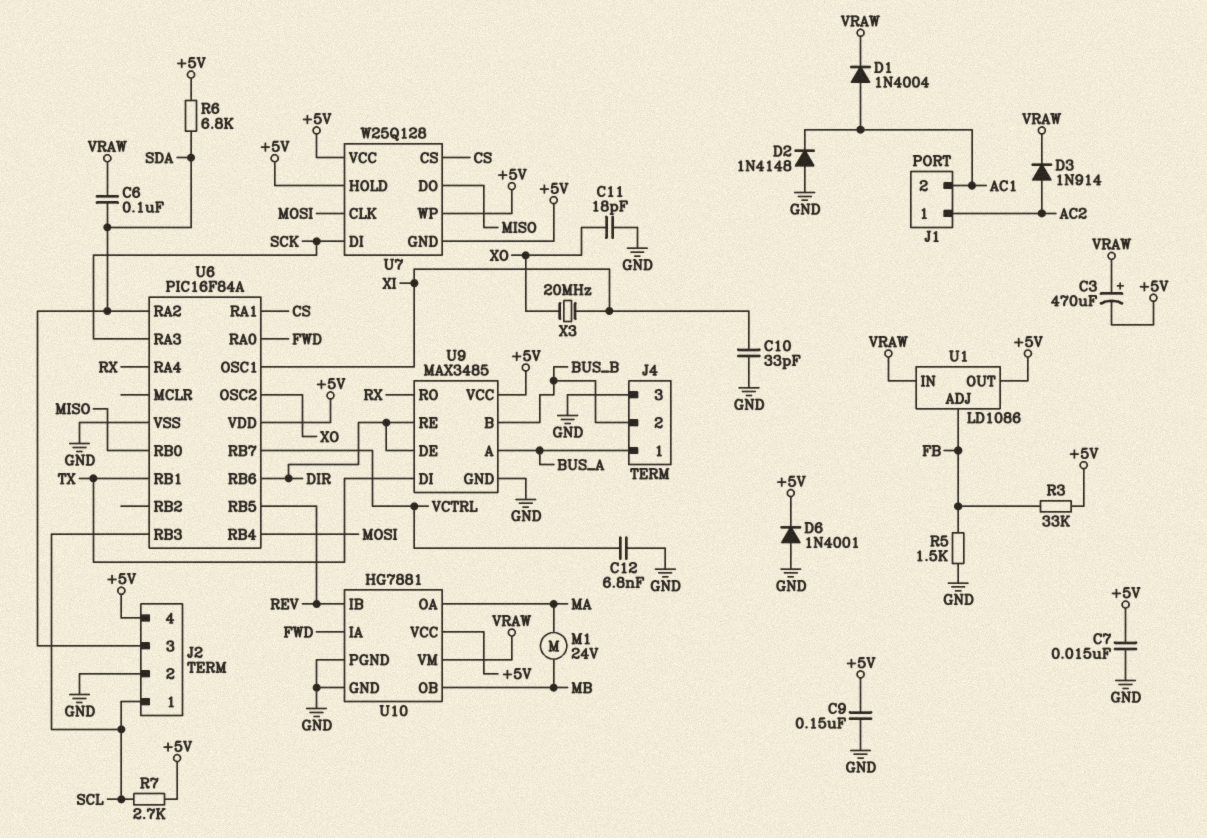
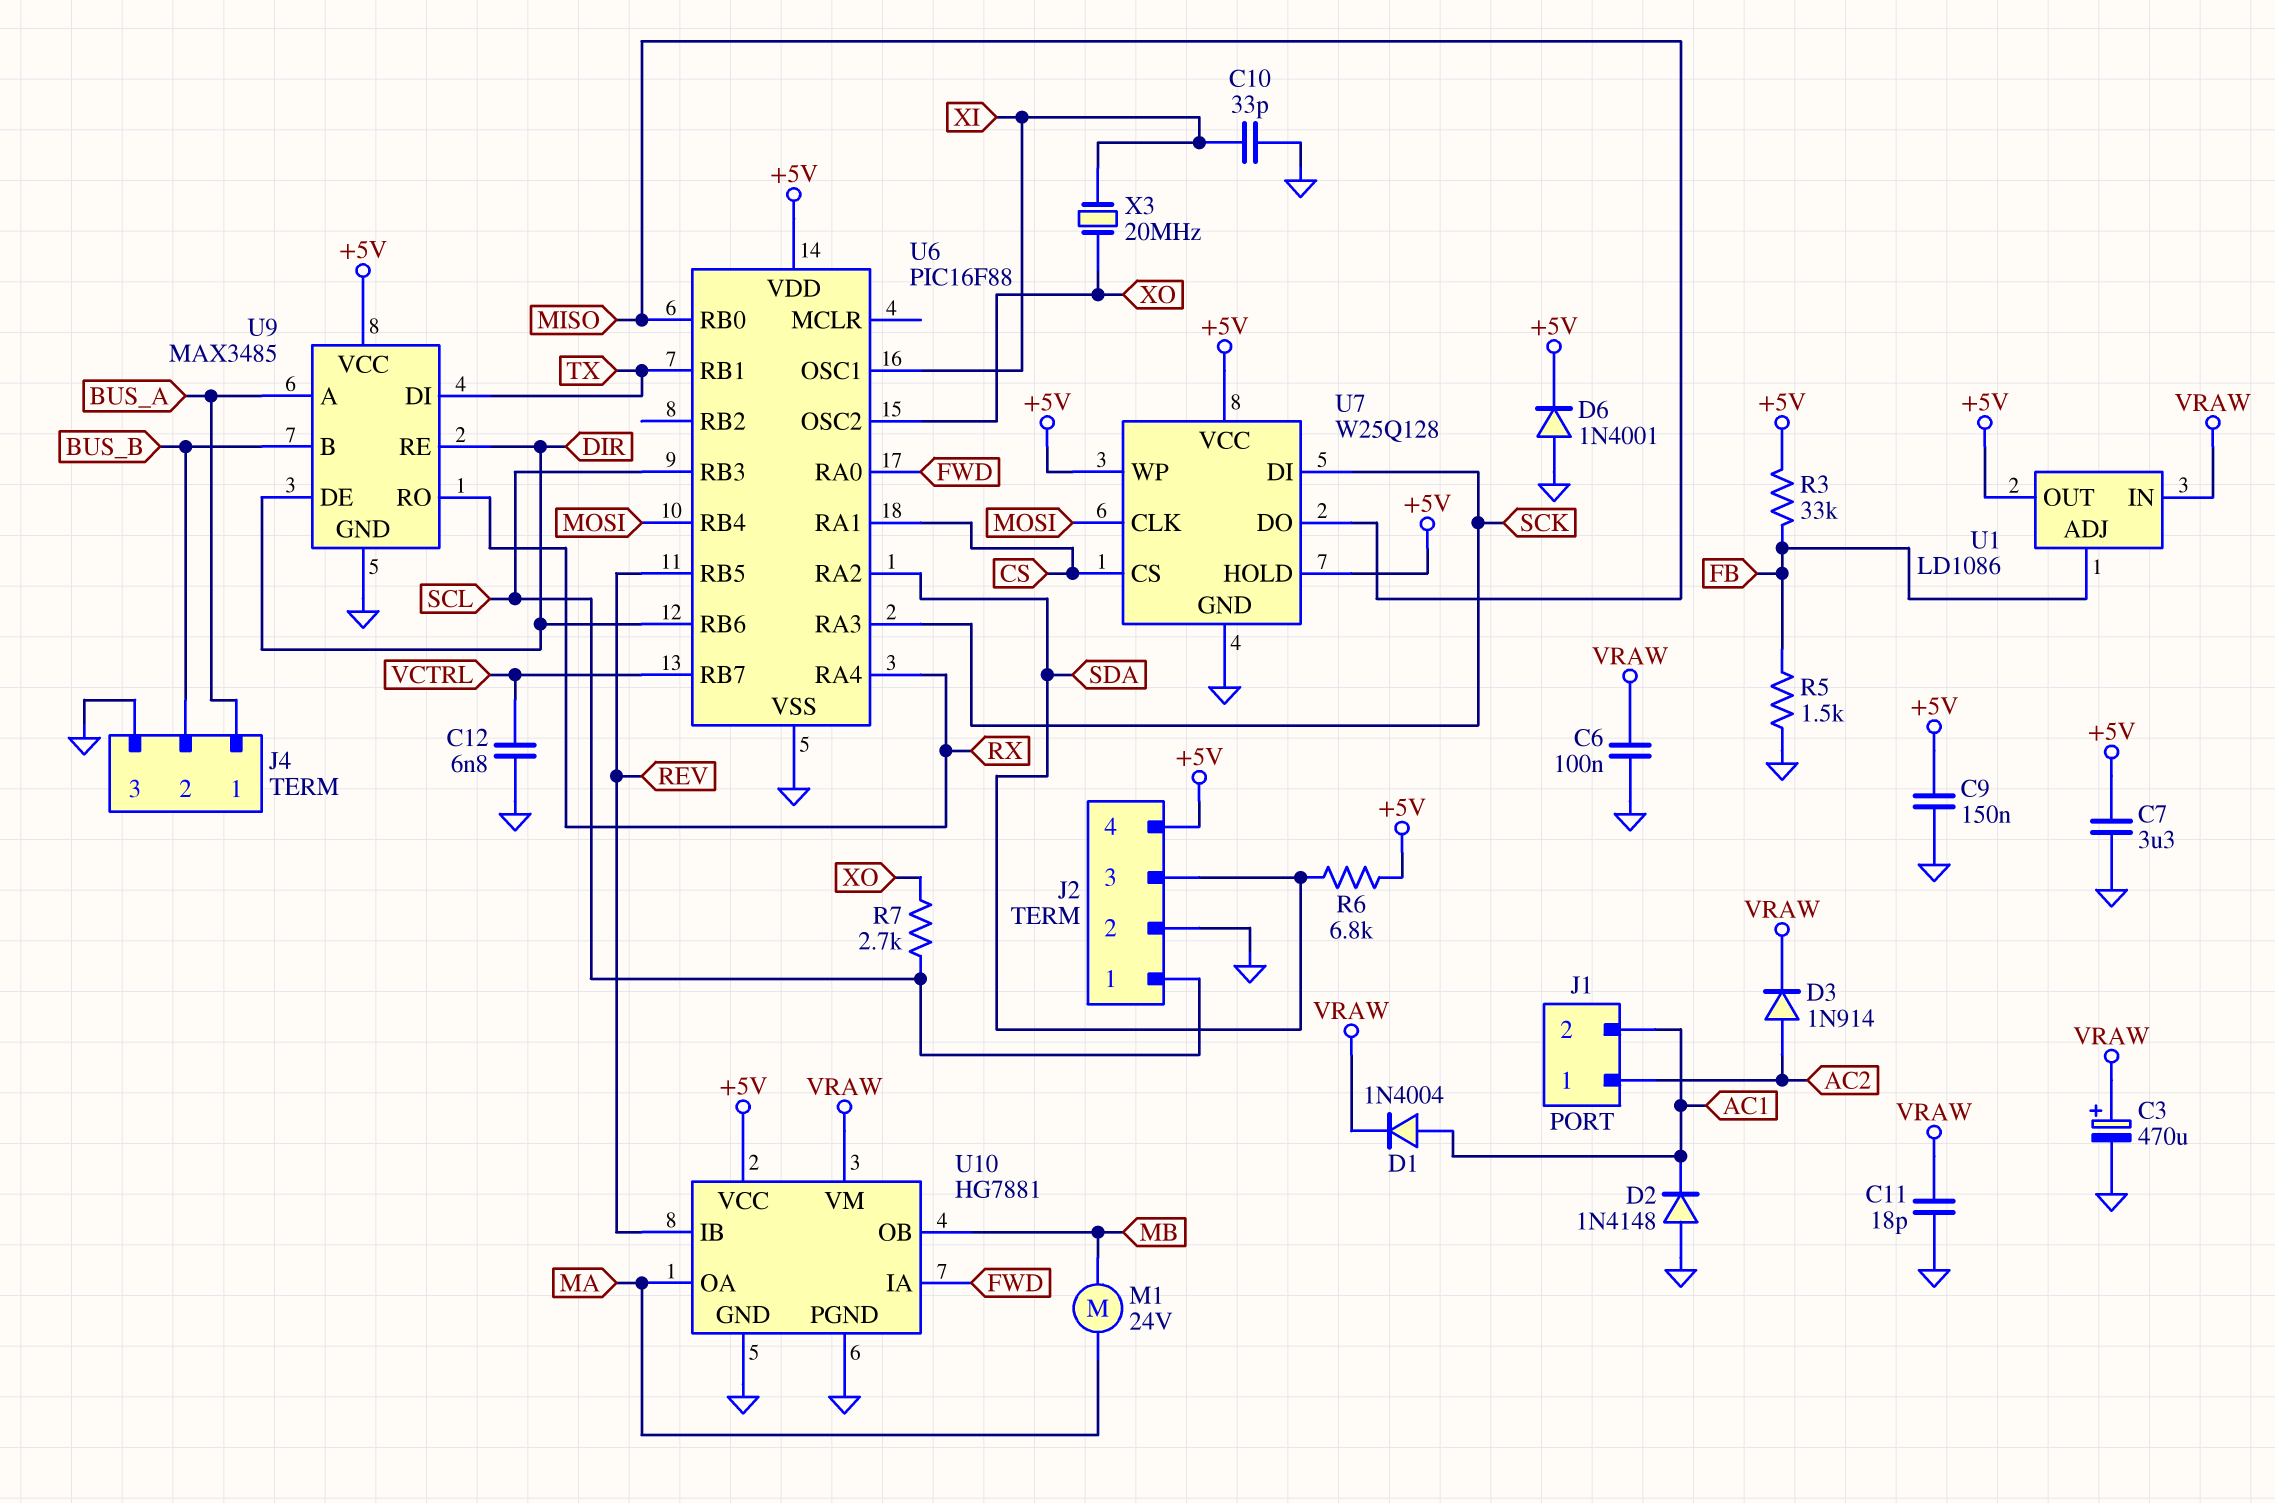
C3: 470uF (plus VRAW, minus +5V) -> 470uF (plus VRAW, minus GND)
C6: 100nF (SDA, VRAW) -> 100nF (GND, VRAW)
C7: 15nF (+5V, GND) -> 3.3uF (+5V, GND)
C11: 18pF (GND, XO) -> 18pF (GND, VRAW)
R7: 2.7k (+5V, SCL) -> 2.7k (SCL, XO)
U6: PIC16F84A -> PIC16F88
U7 pin GND: +5V -> GND

